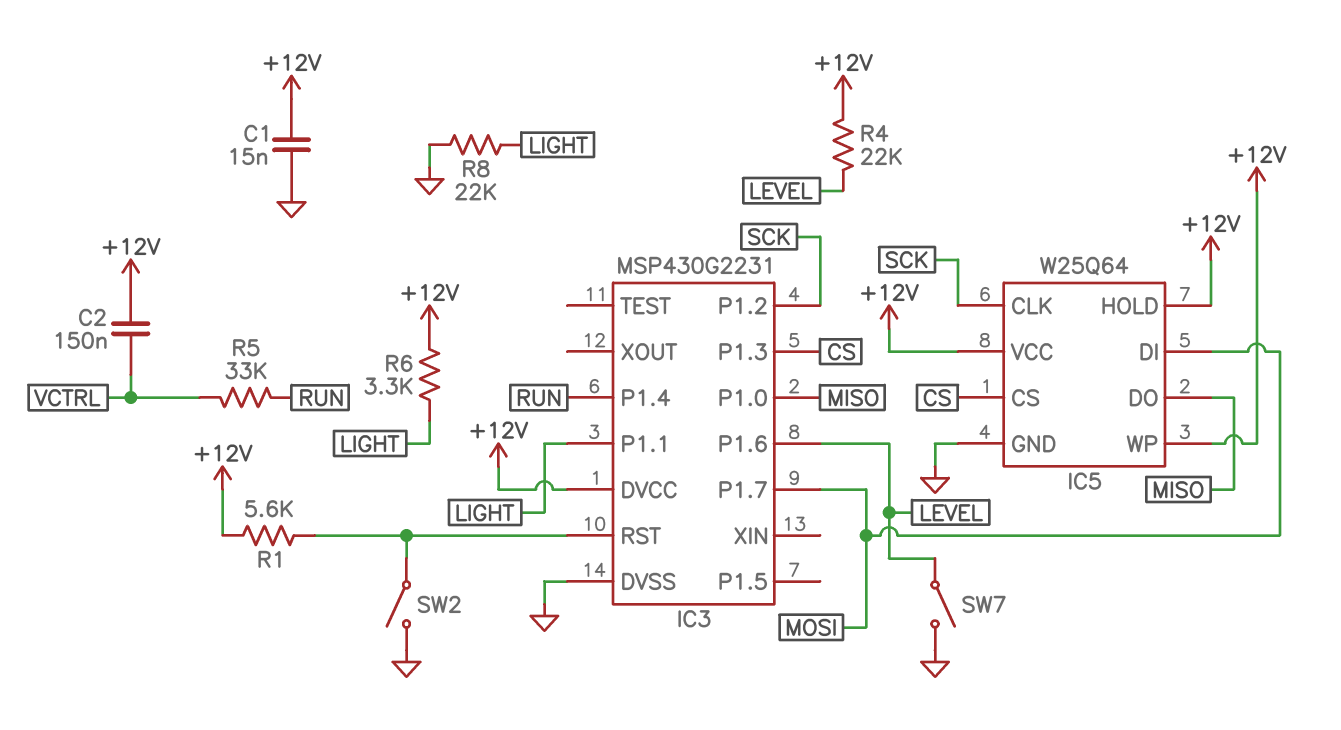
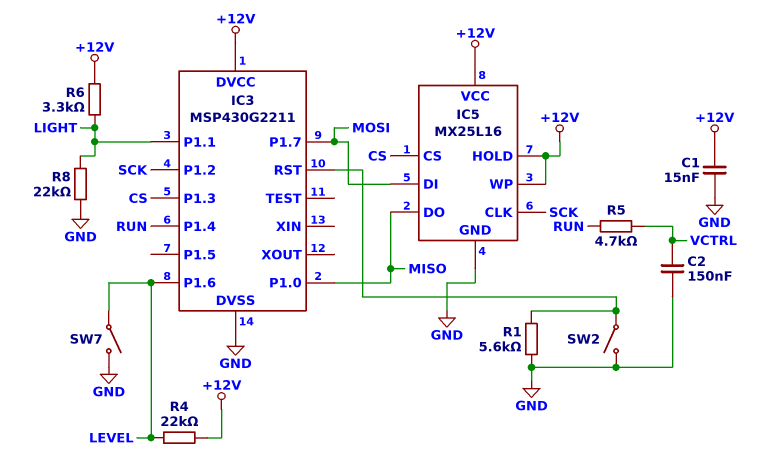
C2: 150nF (+12V, VCTRL) -> 150nF (GND, VCTRL)
IC3: MSP430G2231 -> MSP430G2211
IC5: W25Q64 -> MX25L16
R1: 5.6k (+12V, IC3/RST) -> 5.6k (GND, IC3/RST)
R5: 33k (RUN, VCTRL) -> 4.7k (RUN, VCTRL)

